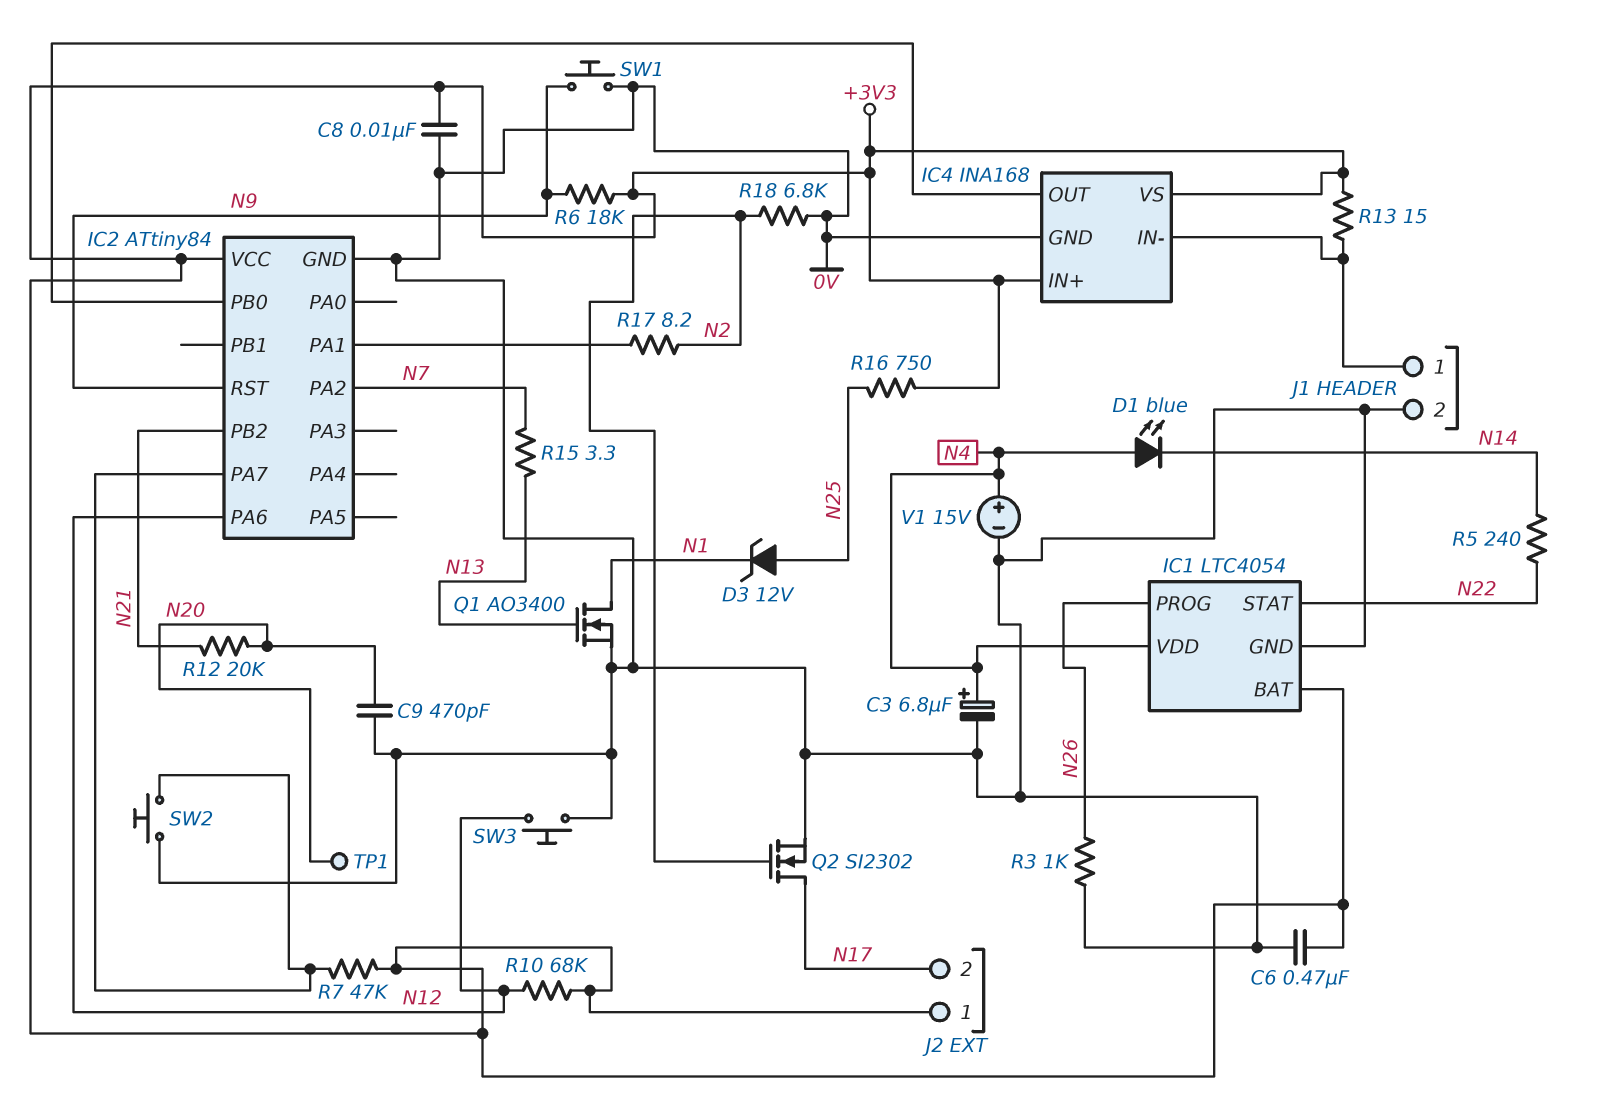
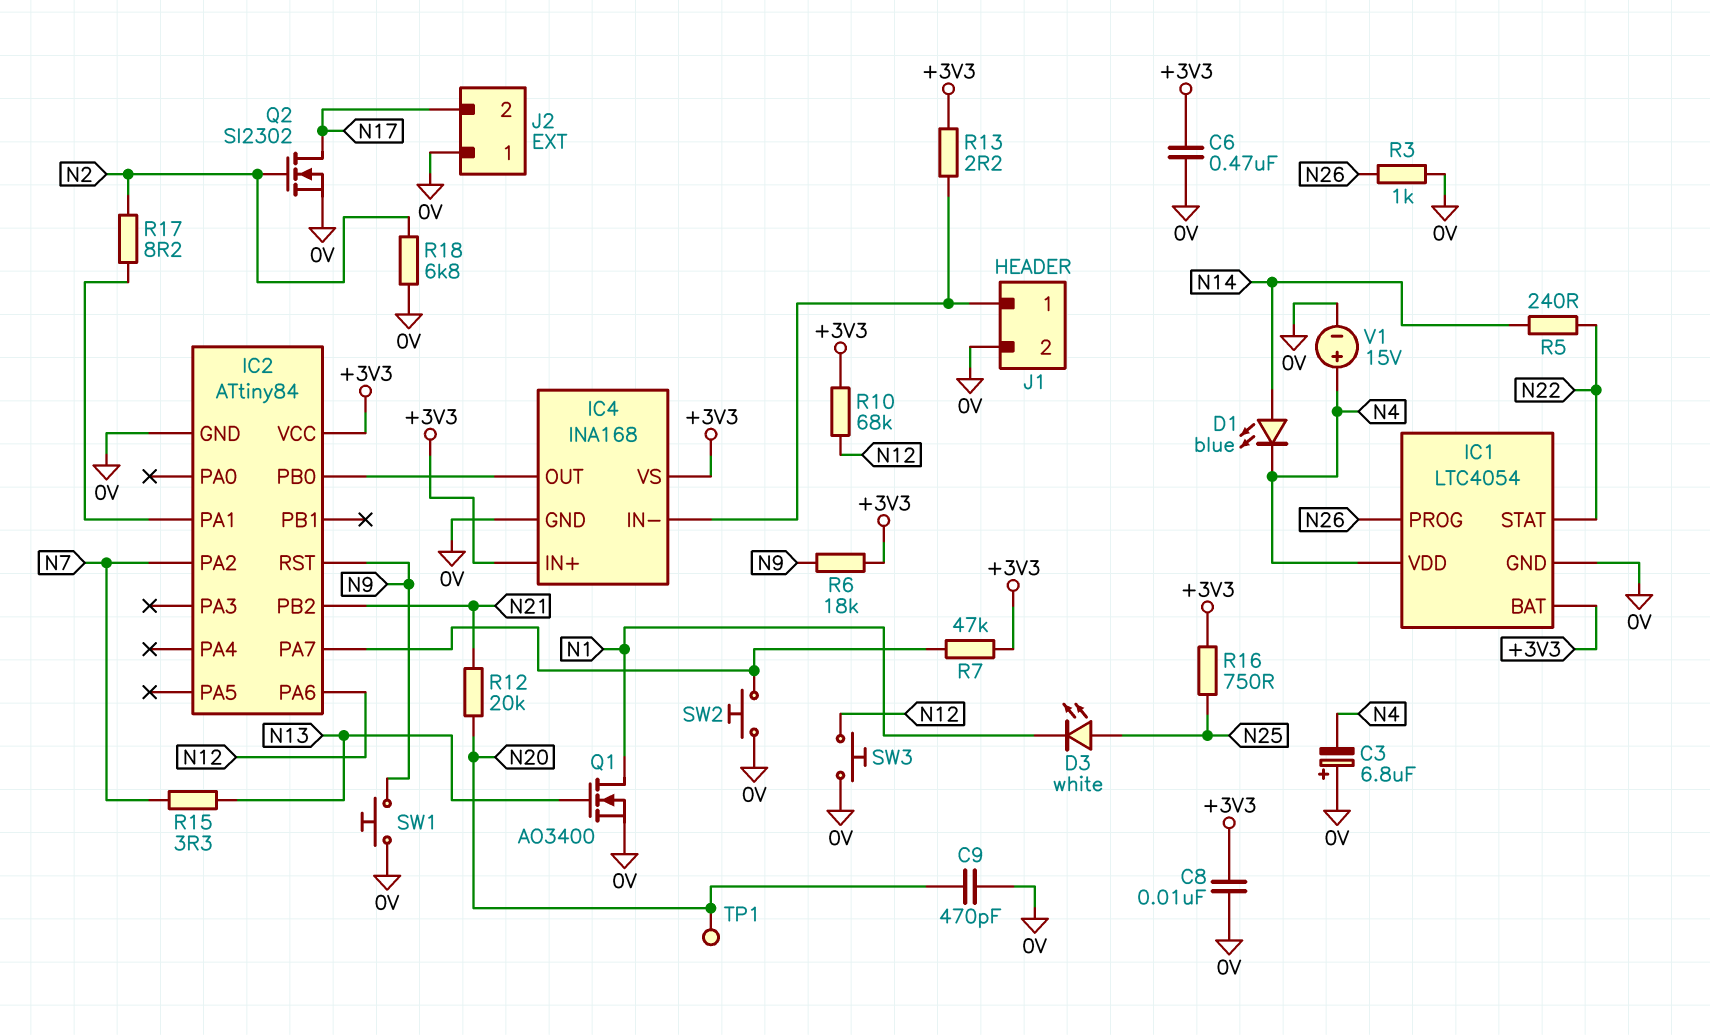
C3: 6.8uF (plus N4, minus 0V) -> 6.8uF (plus 0V, minus N4)
D1: LED blue (A N4, K N14) -> LED blue (A N14, K N4)
D3: zener 12V (A N25, K N1) -> LED white (A N25, K N1)
J2 pin 1: +3V3 -> 0V
R13: 15 (+3V3, IC4/IN-) -> 2.2 (+3V3, IC4/IN-)

